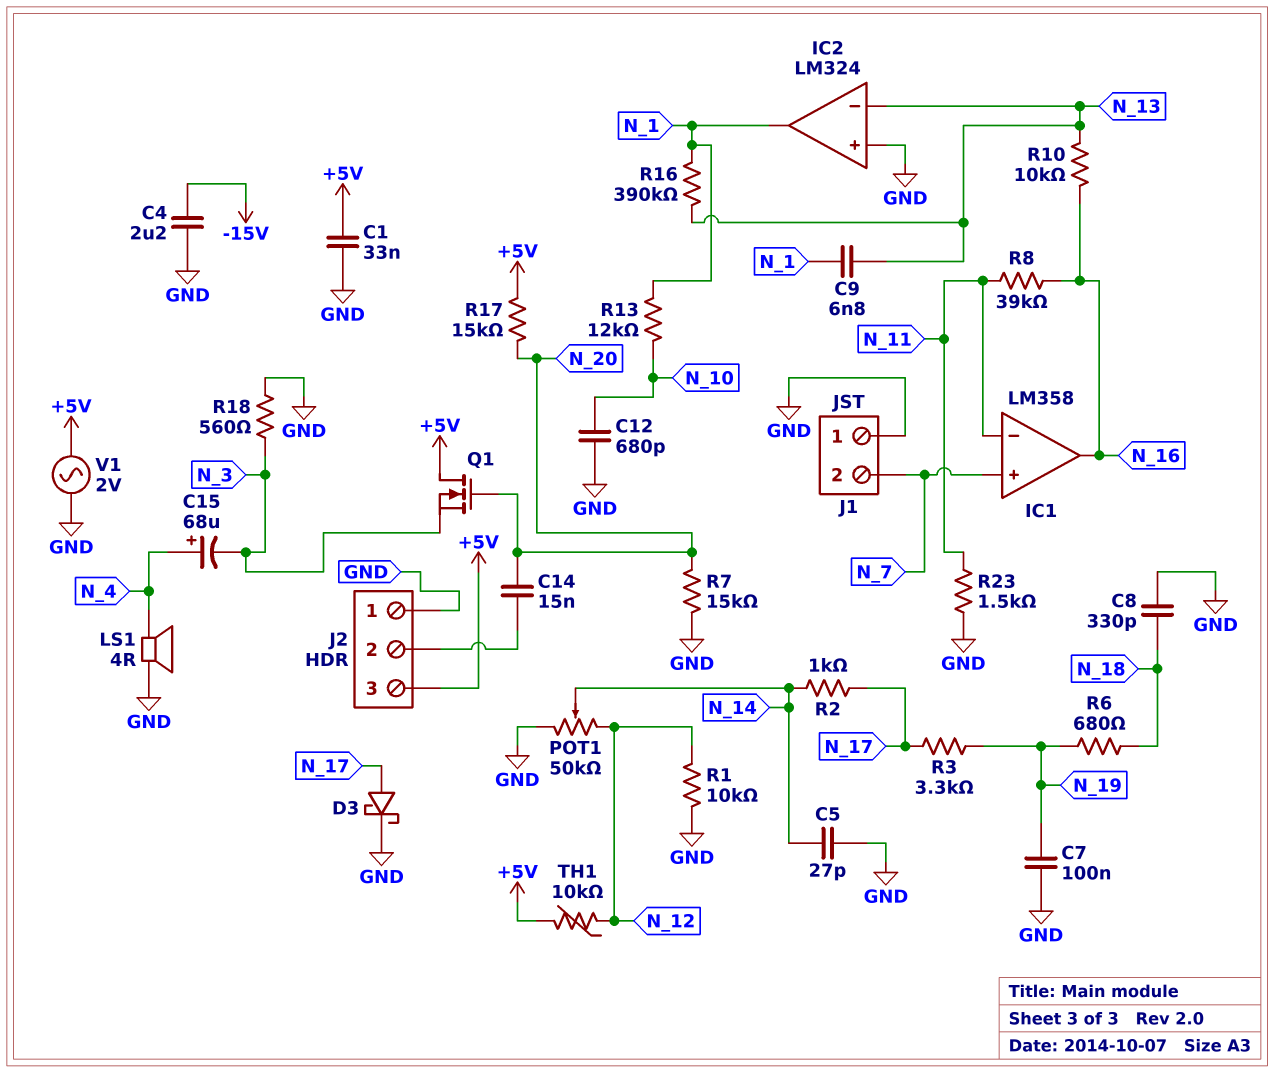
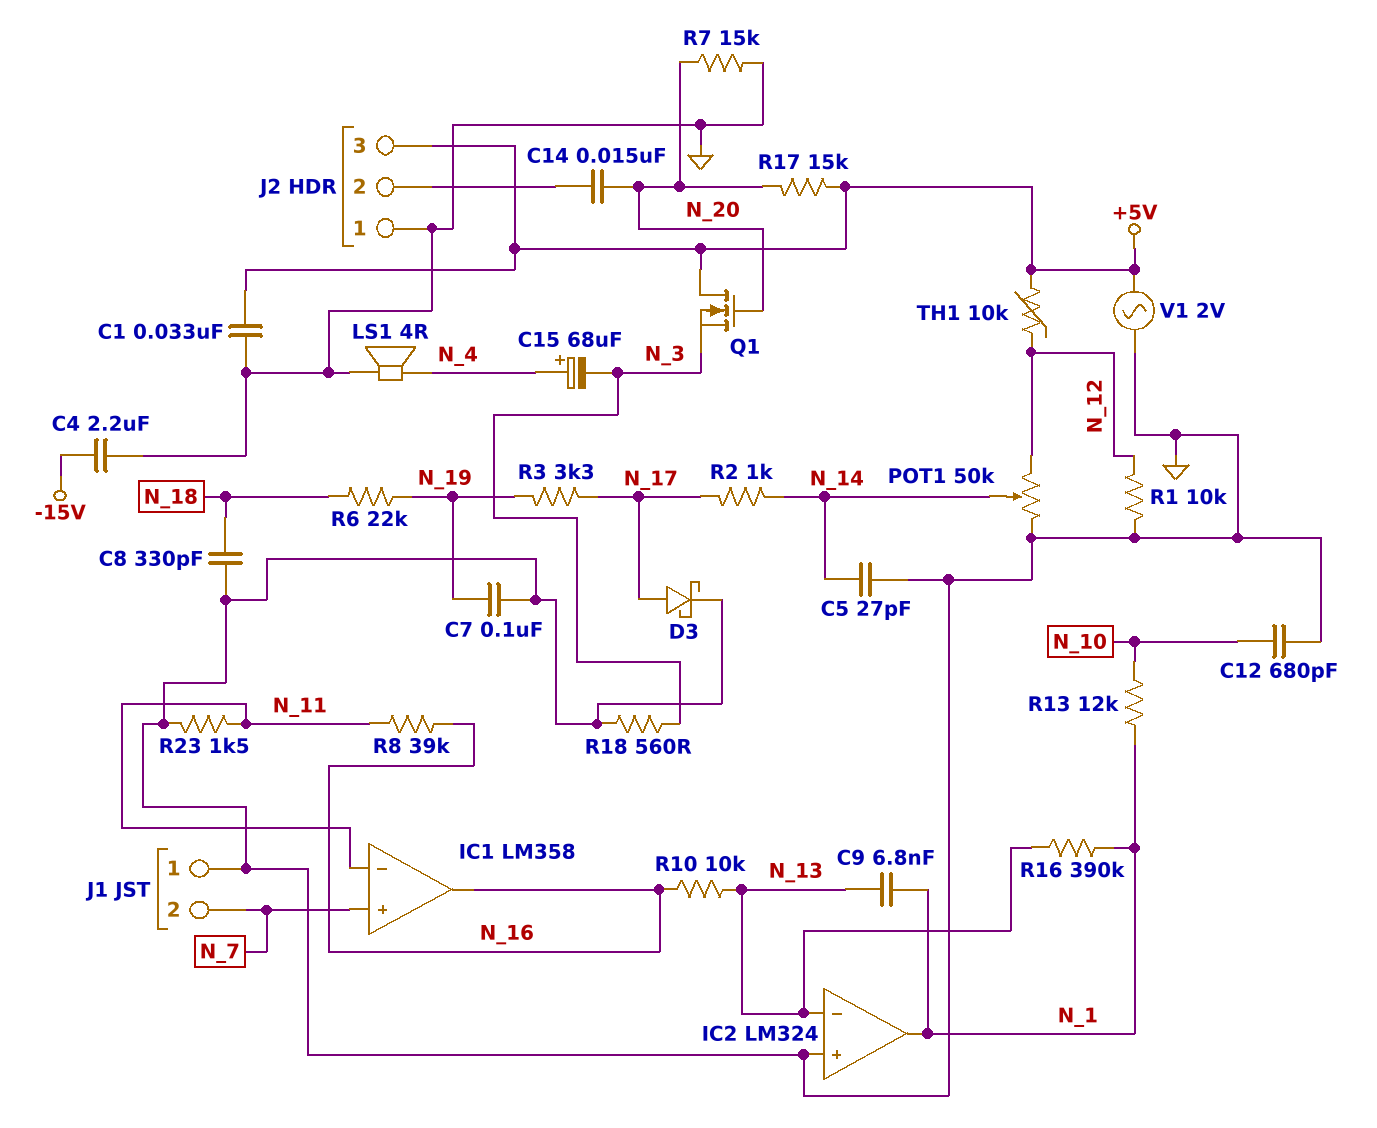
R6: 680 (N_18, N_19) -> 22k (N_18, N_19)

